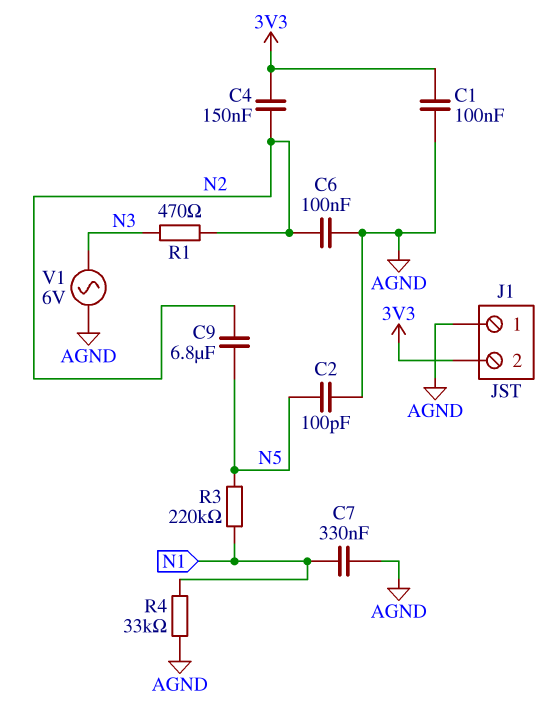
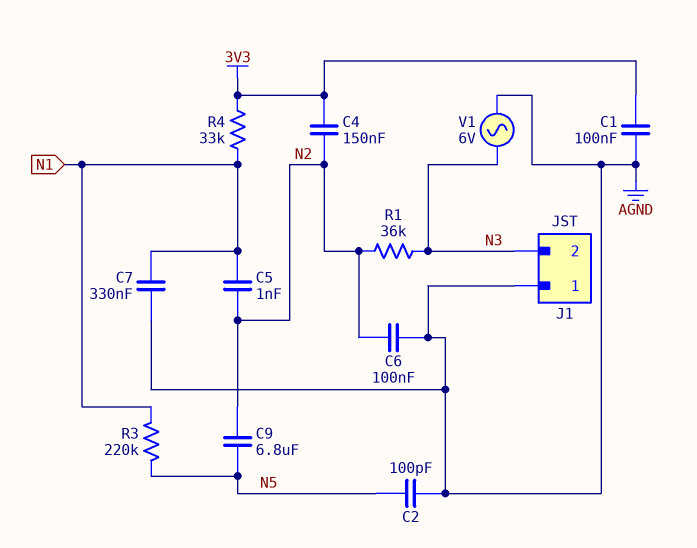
C5: none -> 1nF (N1, N2)
J1 pin 2: 3V3 -> N3
R1: 470 (N2, N3) -> 36k (N2, N3)
R4: 33k (AGND, N1) -> 33k (3V3, N1)

